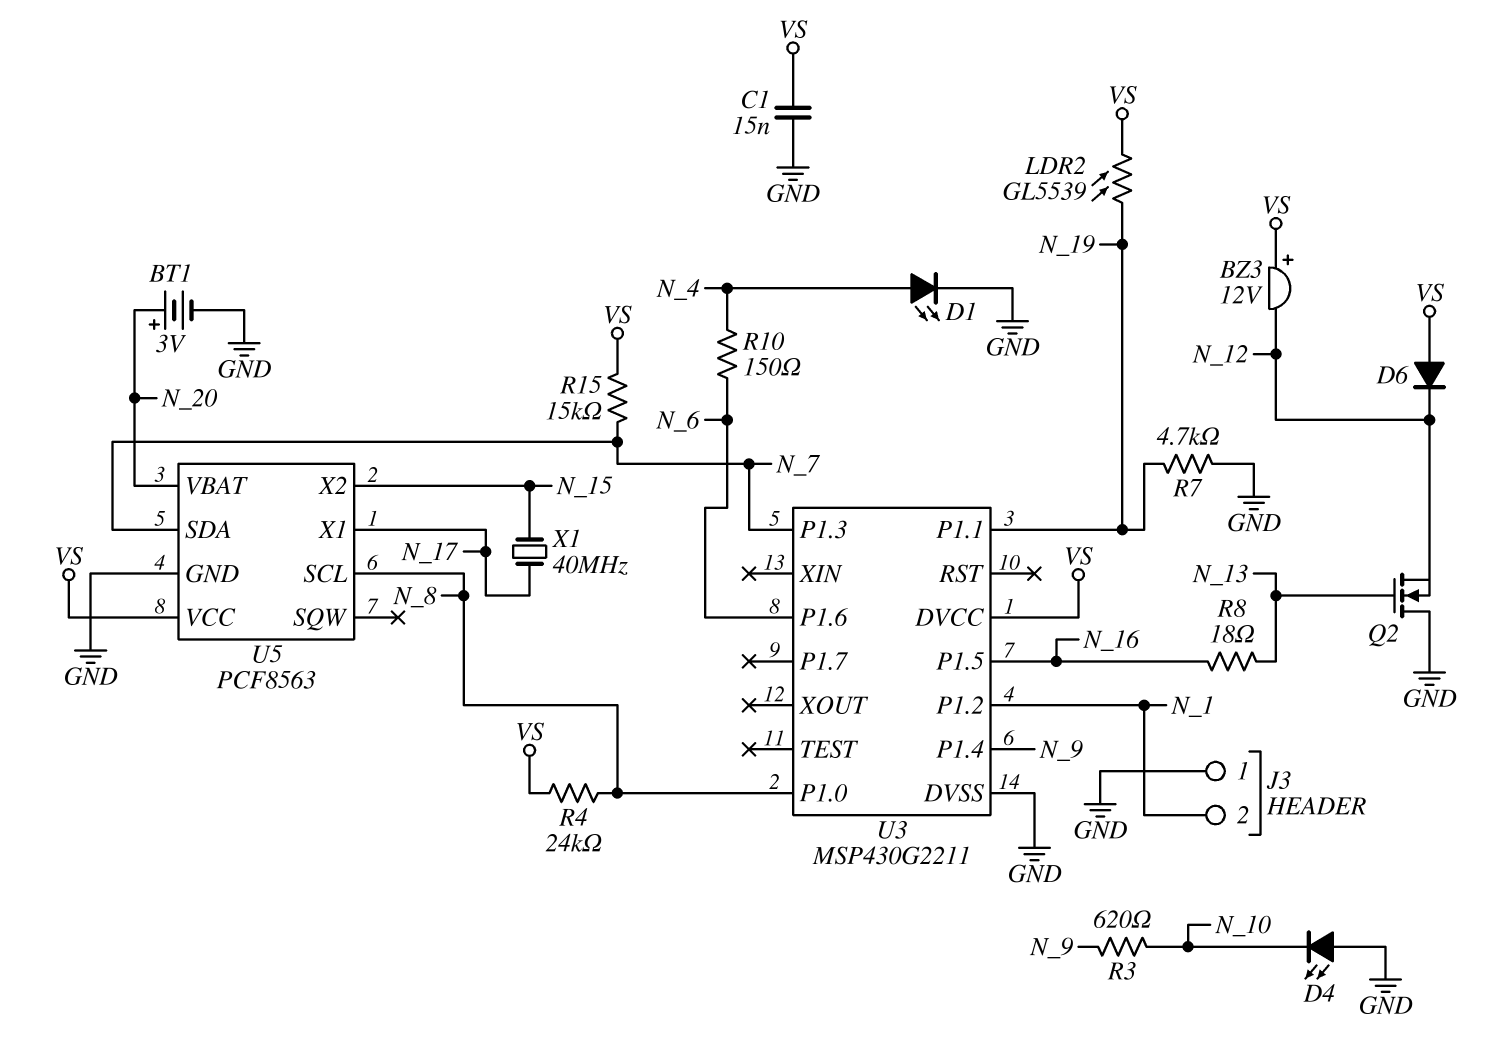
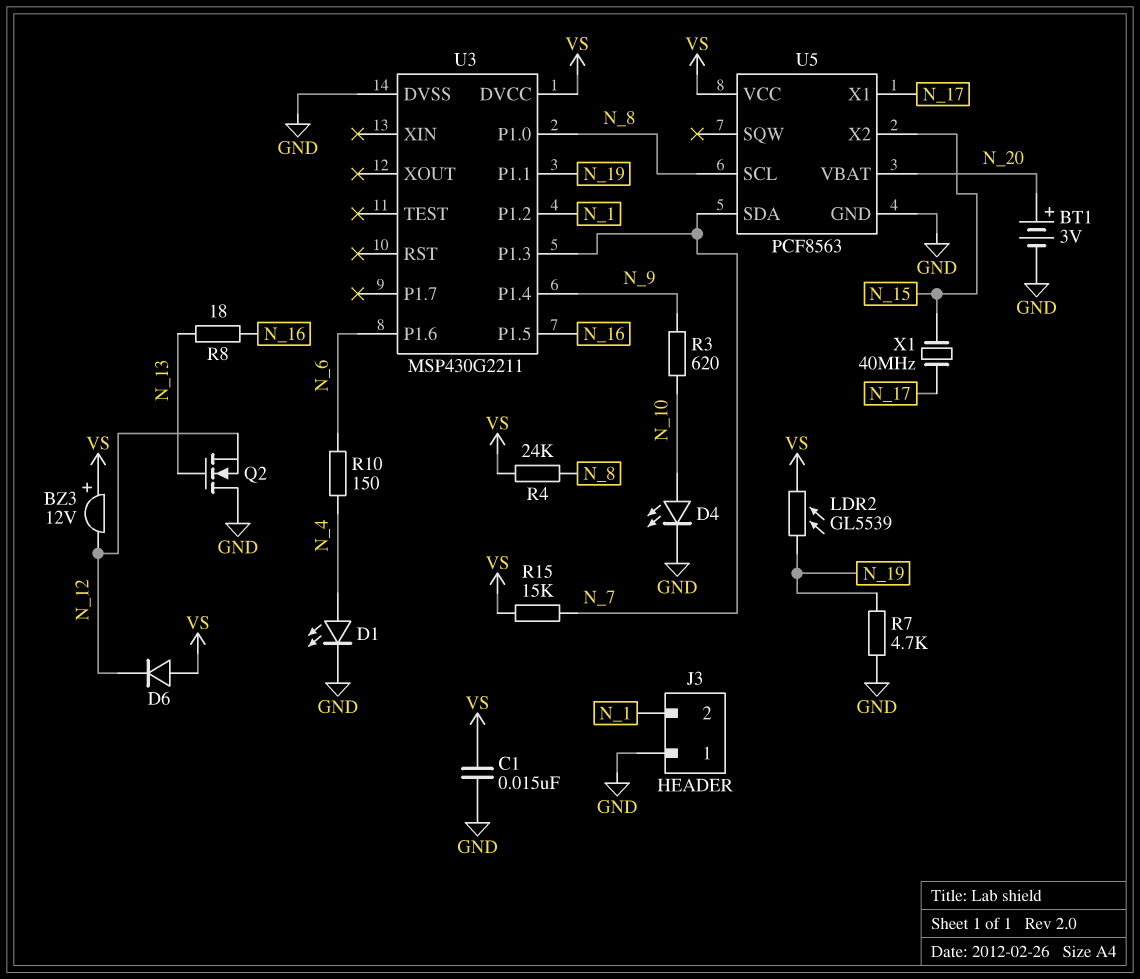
D4: LED (A GND, K N_10) -> LED (A N_10, K GND)

